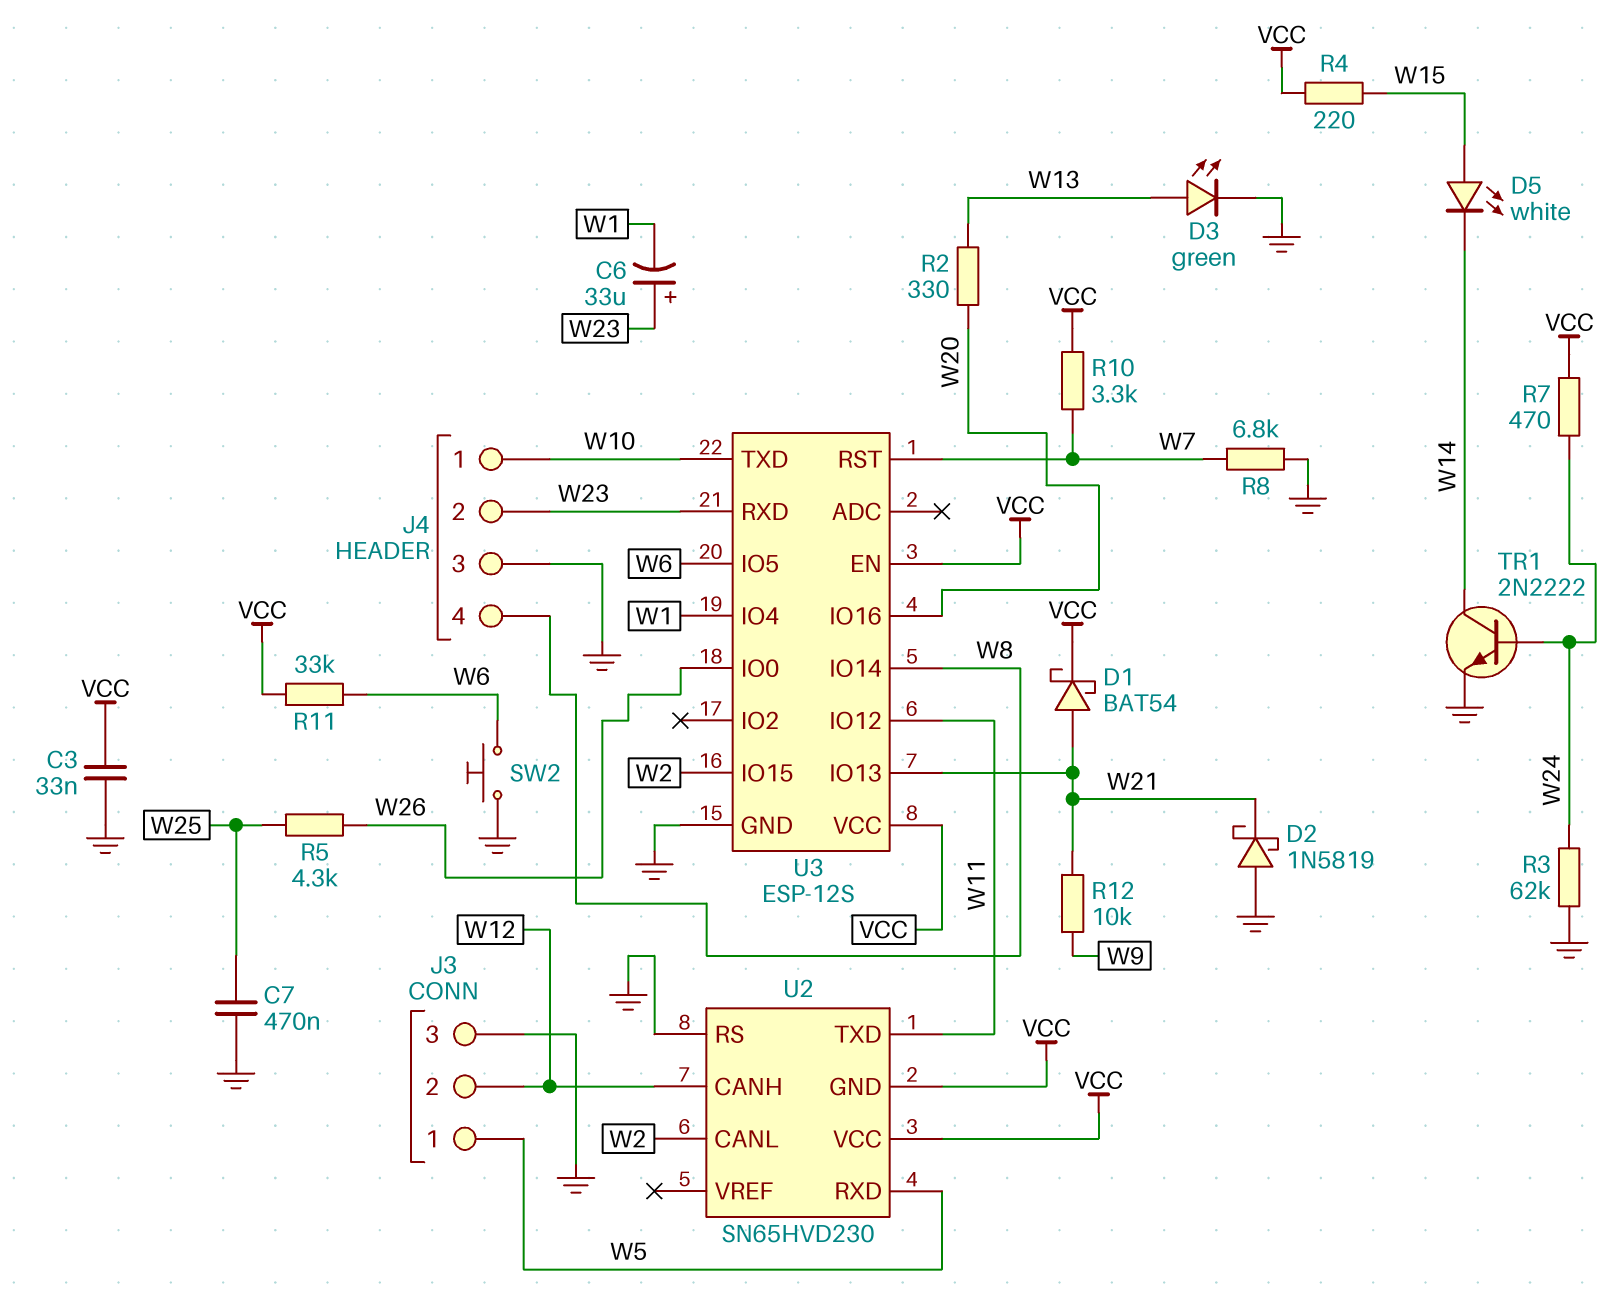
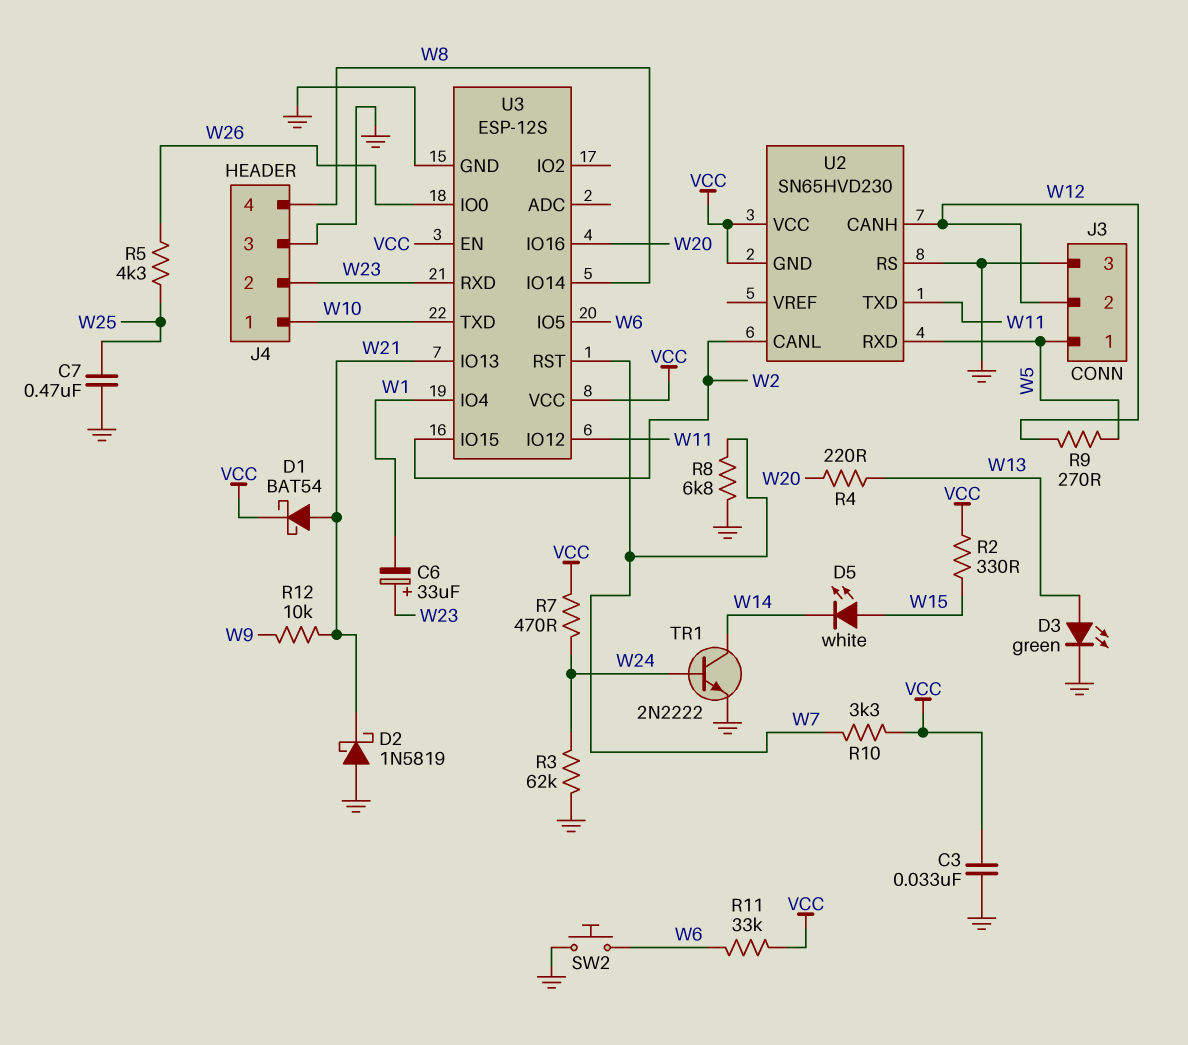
R2: 330 (W13, W20) -> 330 (VCC, W15)
R4: 220 (VCC, W15) -> 220 (W13, W20)
R9: none -> 270 (W5, W12)

